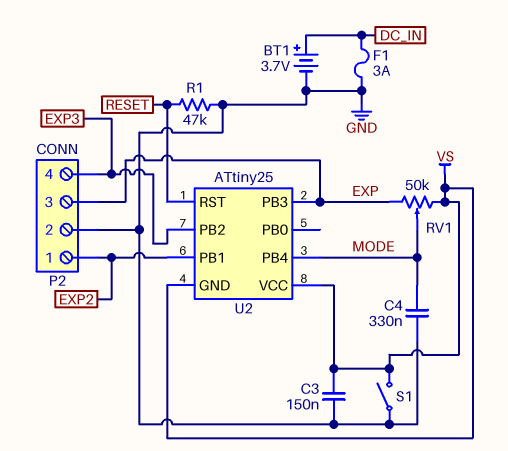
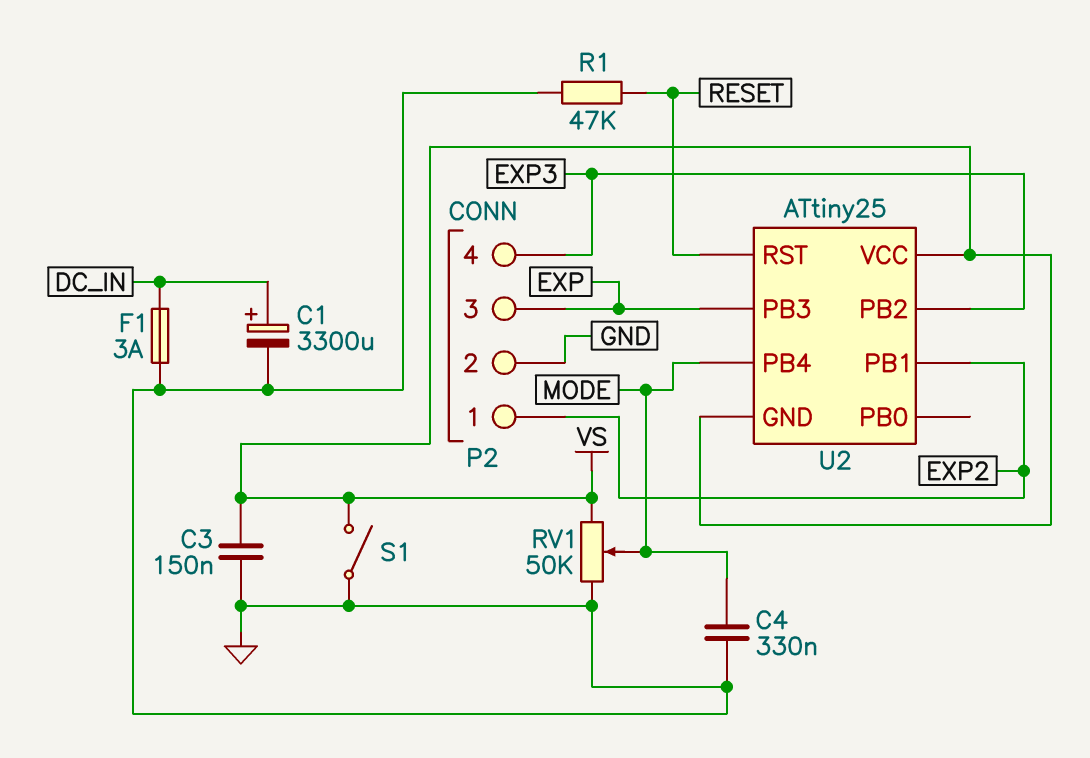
BT1: 3.7V (plus DC_IN, minus GND) -> none
C1: none -> 3300uF (plus DC_IN, minus GND)
RV1: 50k (EXP, VS, wiper MODE) -> 50k (GND, VS, wiper MODE)

